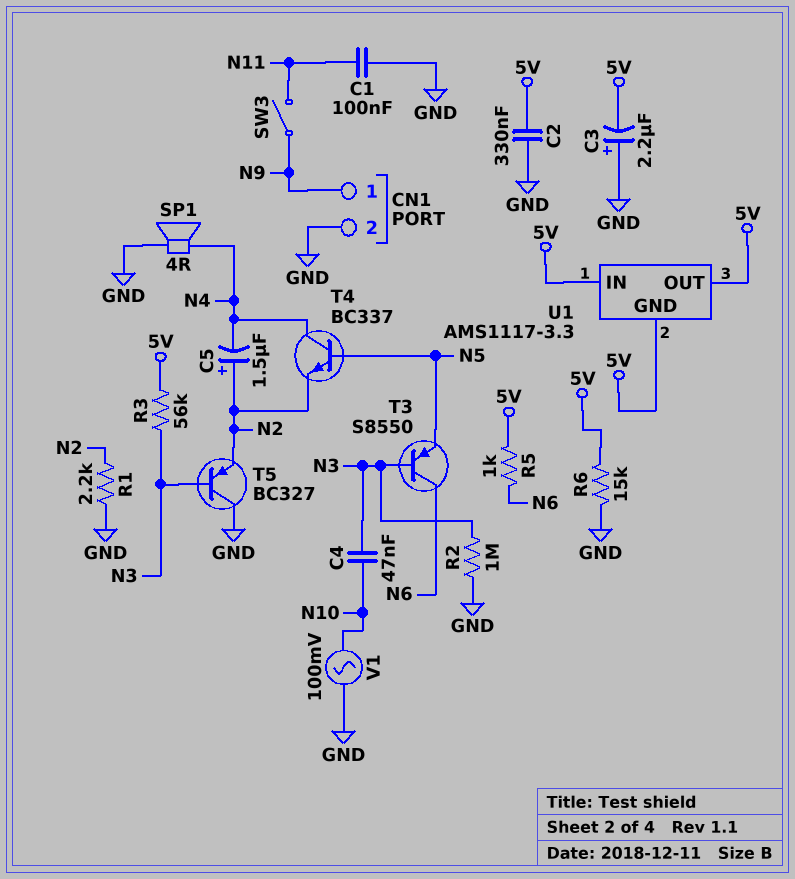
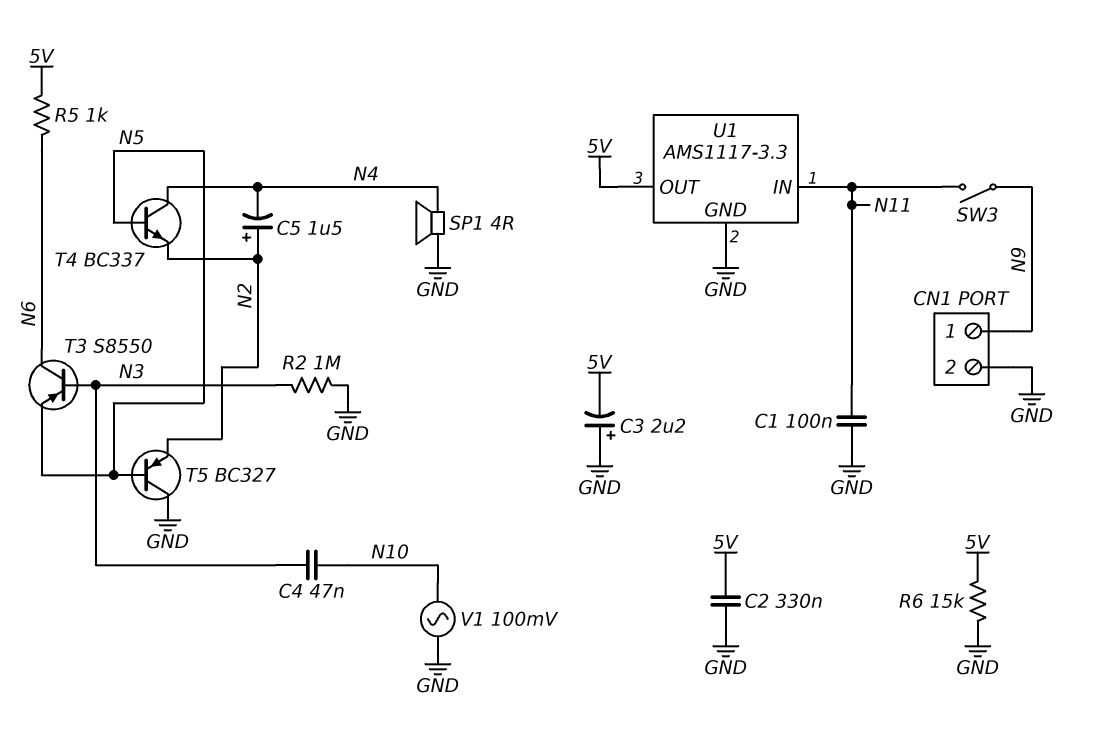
R1: 2.2k (GND, N2) -> none
R3: 56k (5V, N3) -> none
T5: PNP BC327 (B N3, C GND, E N2) -> PNP BC327 (B N5, C GND, E N2)
U1 pin GND: 5V -> GND
U1 pin IN: 5V -> N11

